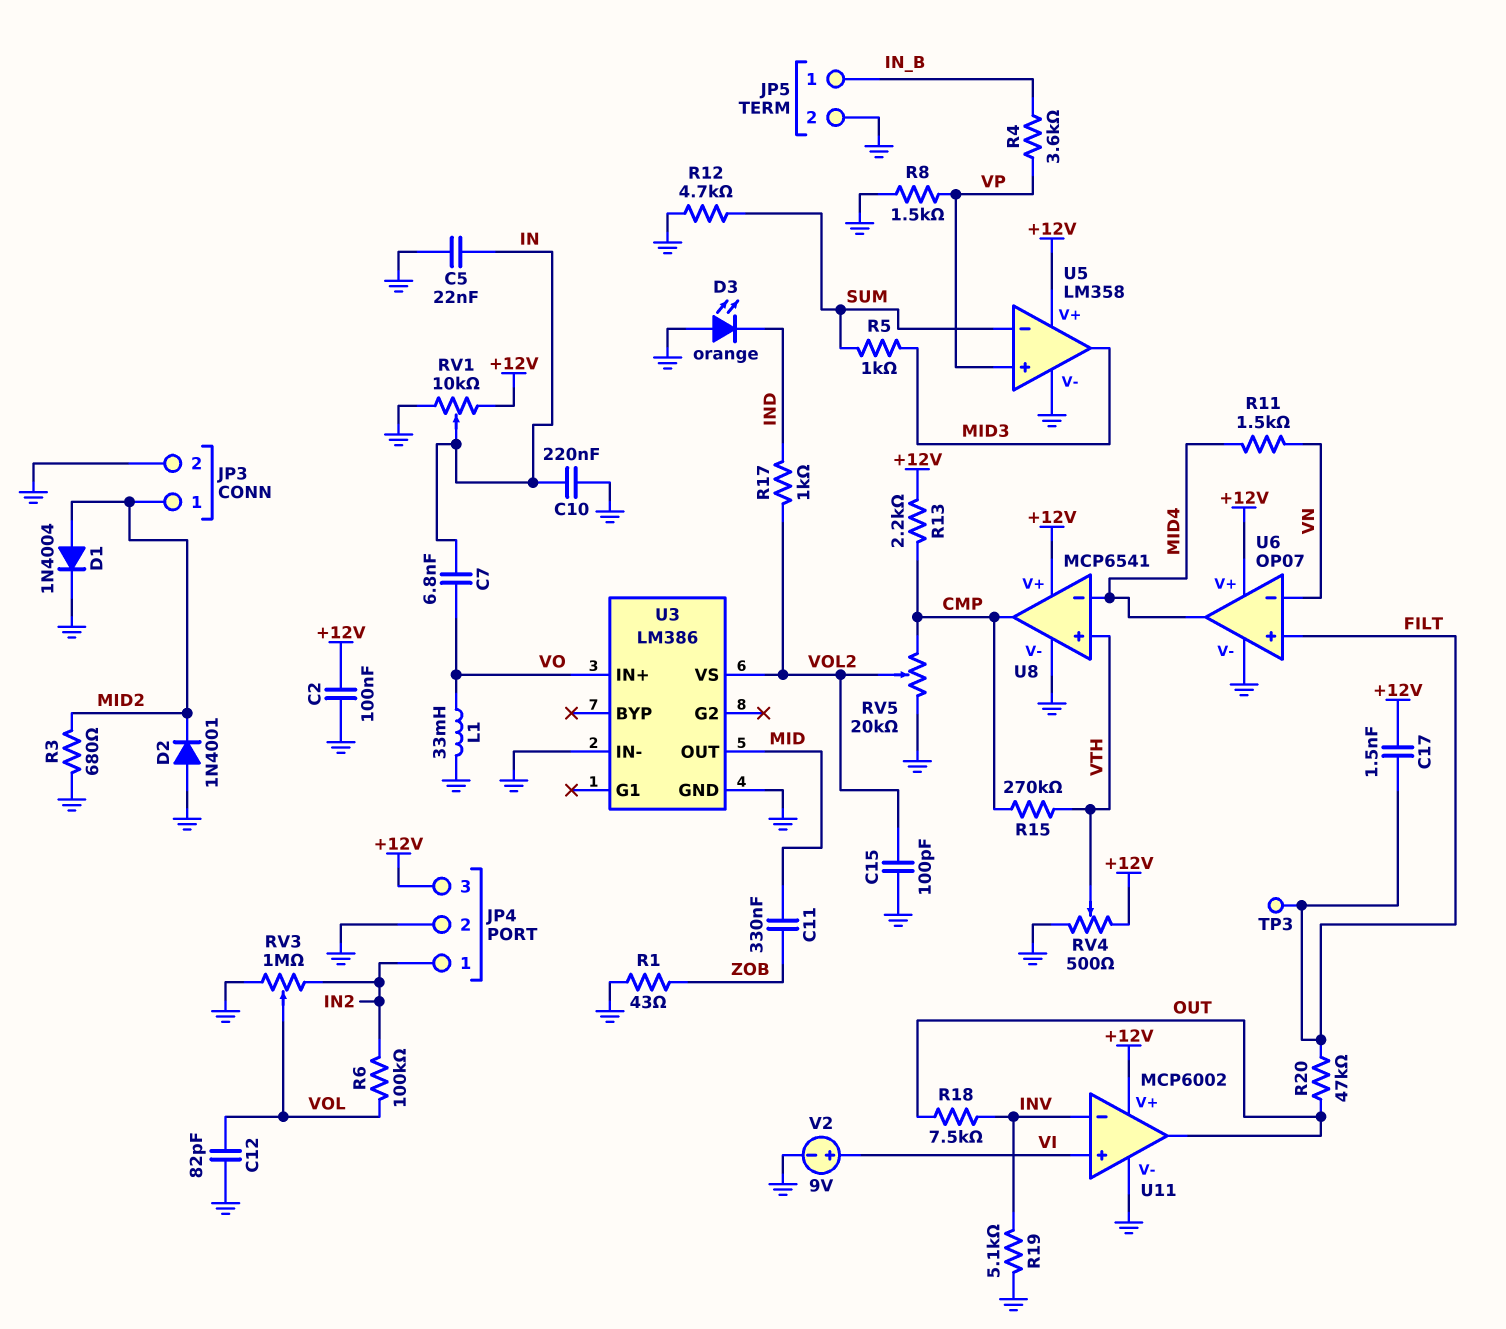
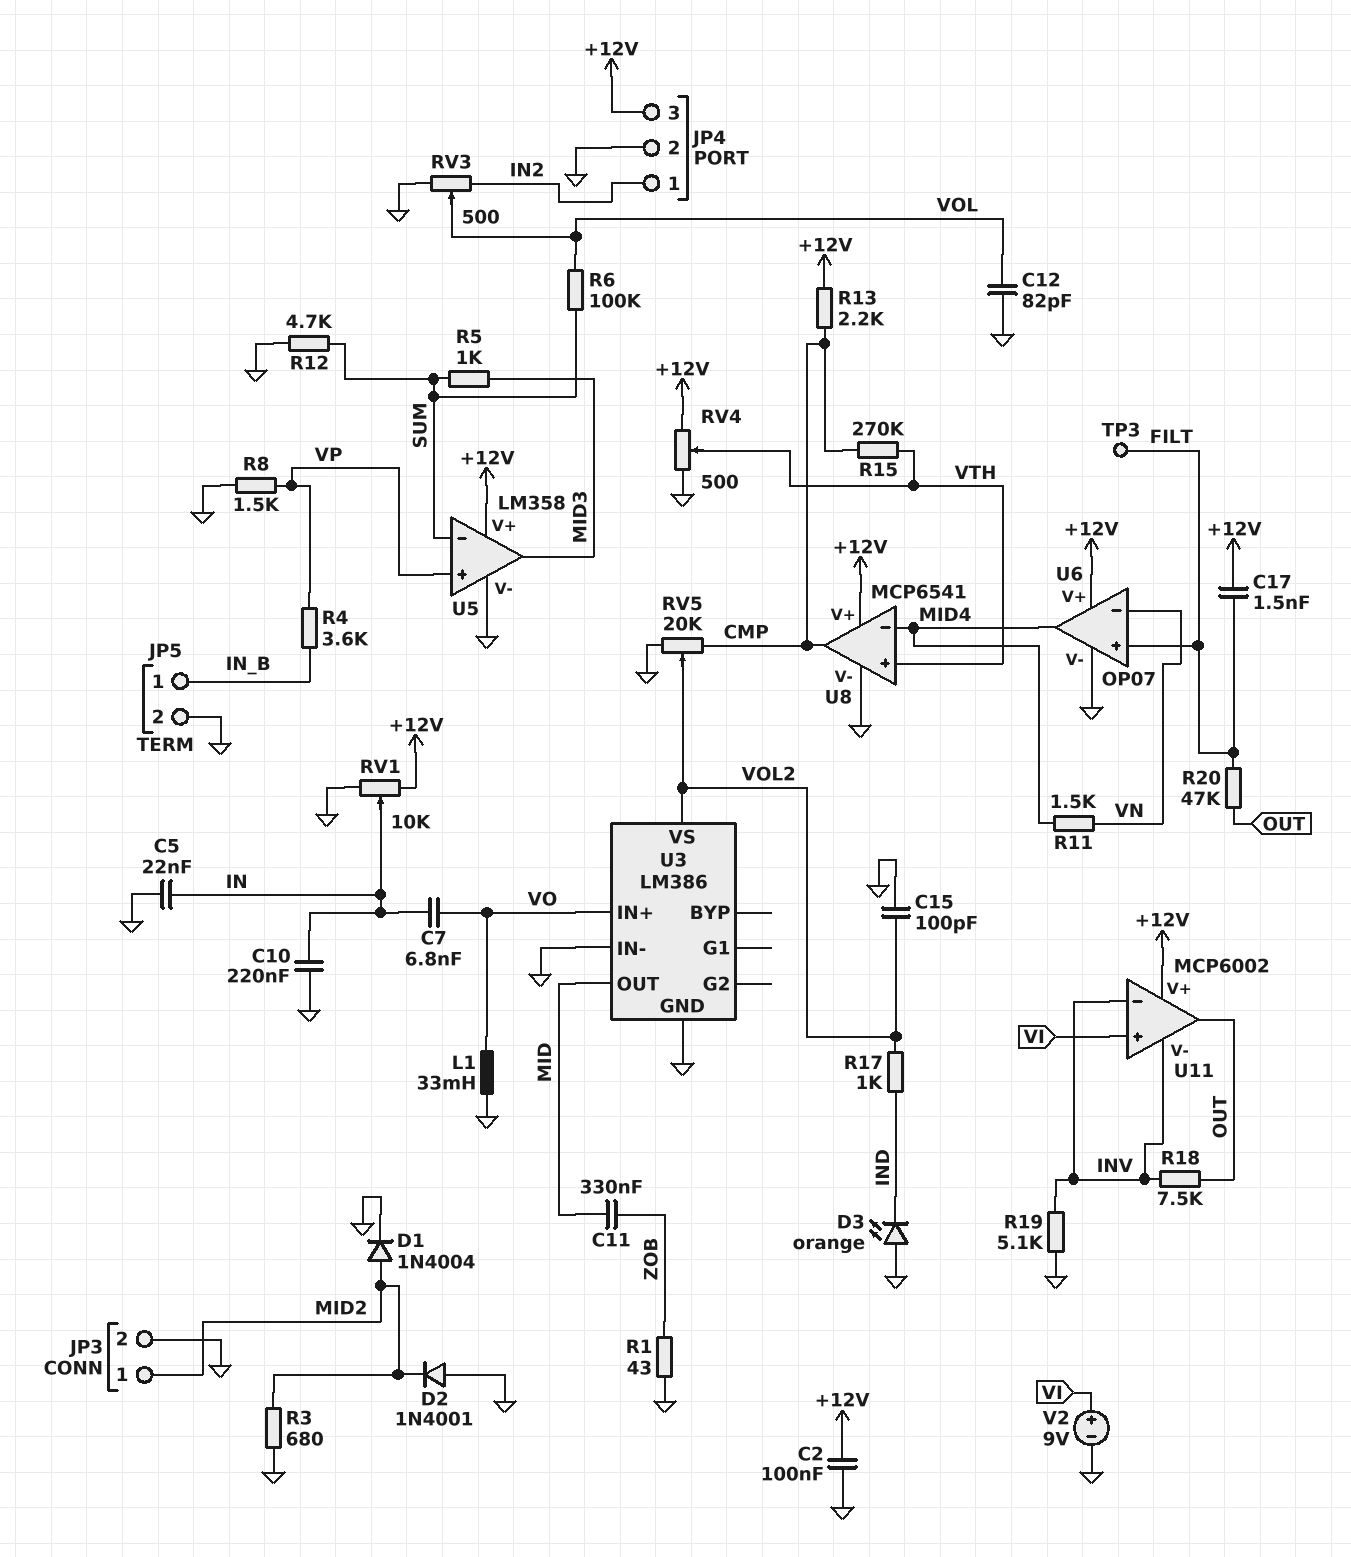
R6: 100k (IN2, VOL) -> 100k (SUM, VOL)
RV3: 1M (GND, IN2, wiper VOL) -> 500 (GND, IN2, wiper VOL)
U11 pin V-: GND -> INV

